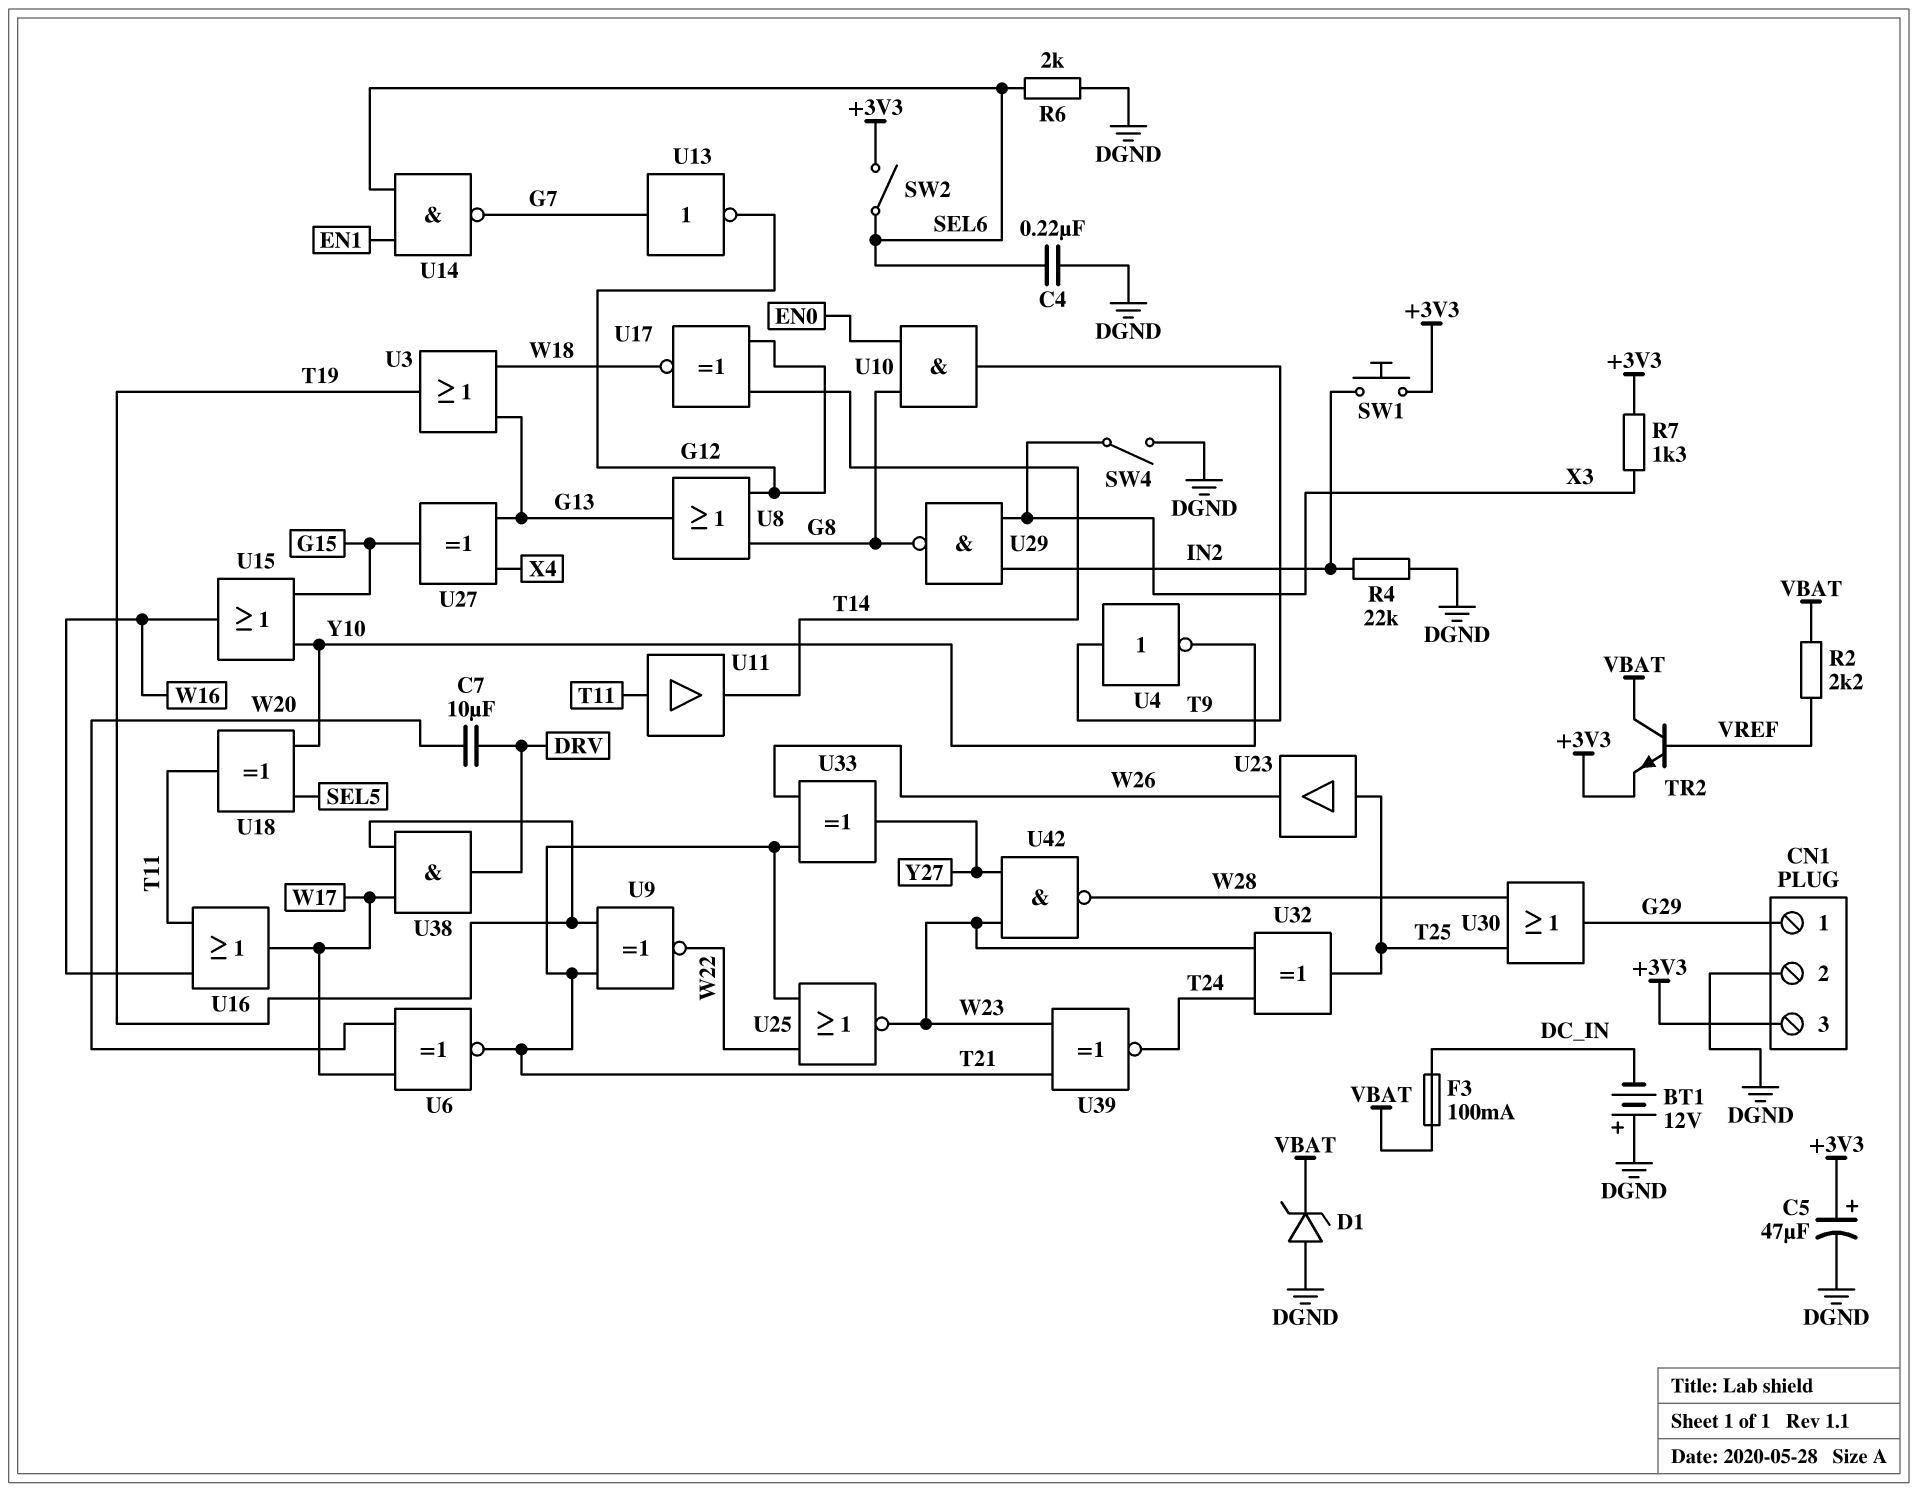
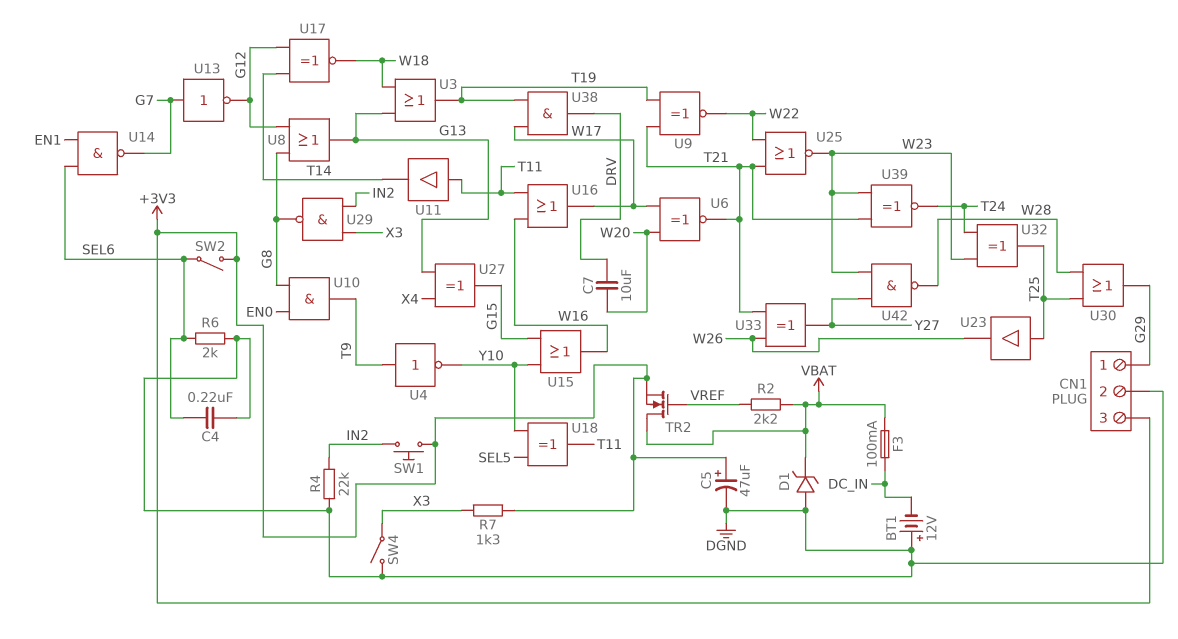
TR2: NPN (B VREF, C VBAT, E +3V3) -> NMOS (G VREF, D VBAT, S +3V3)

